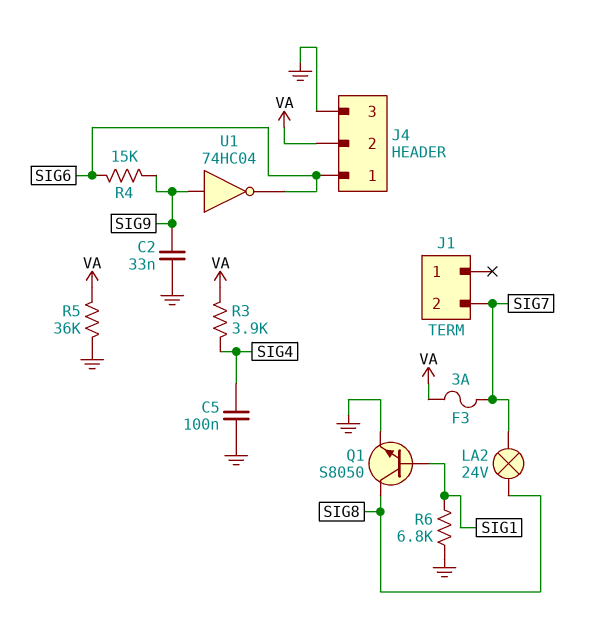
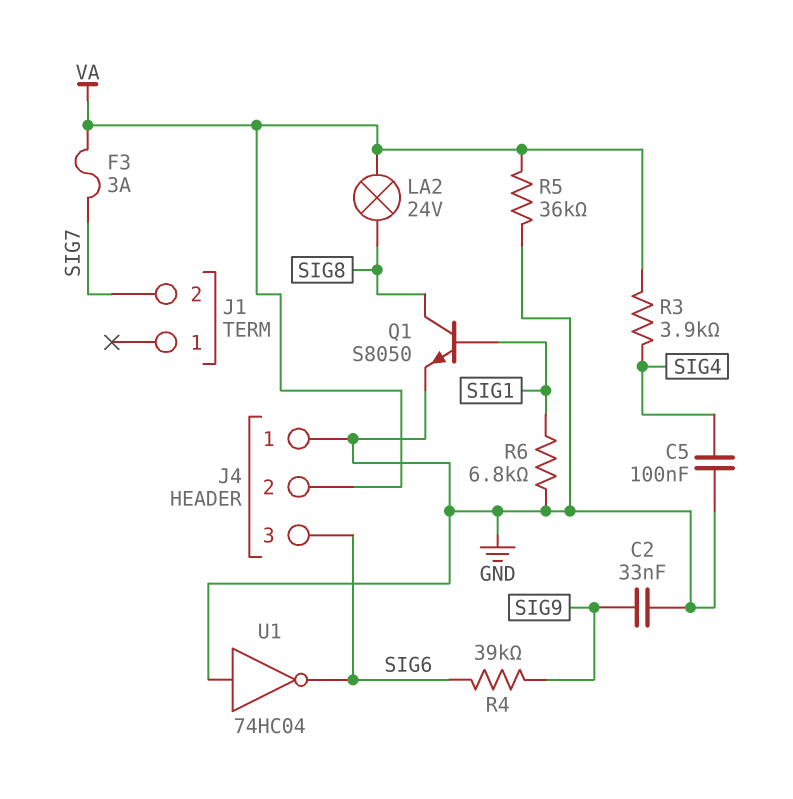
J4 pin 1: SIG6 -> GND
J4 pin 3: GND -> SIG6
LA2: lamp 24V (SIG7, SIG8) -> lamp 24V (SIG8, VA)
R4: 15k (SIG6, SIG9) -> 39k (SIG6, SIG9)
U1: NOT 74HC04 (in SIG9, out SIG6) -> NOT 74HC04 (in GND, out SIG6)

